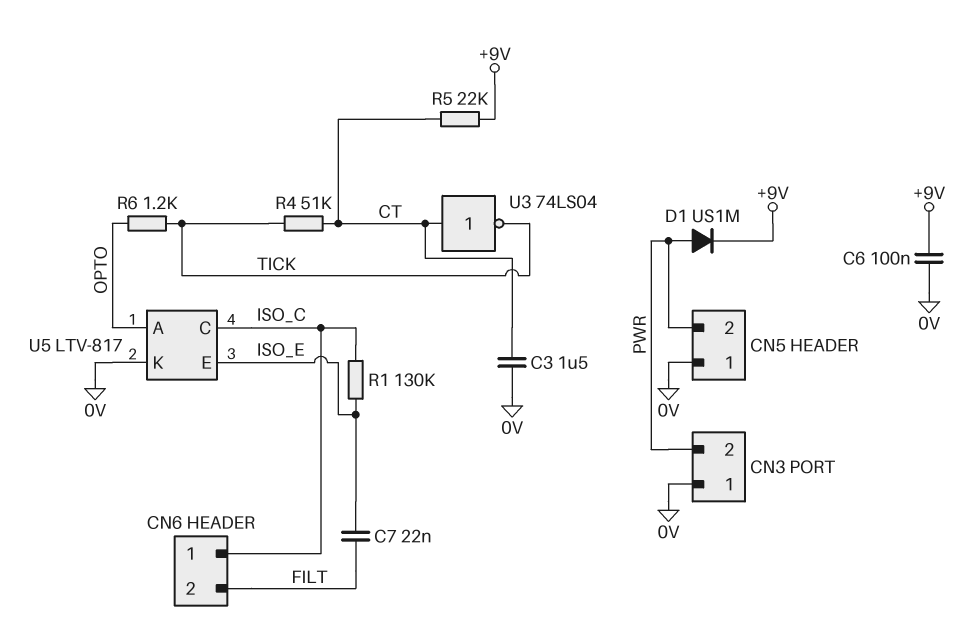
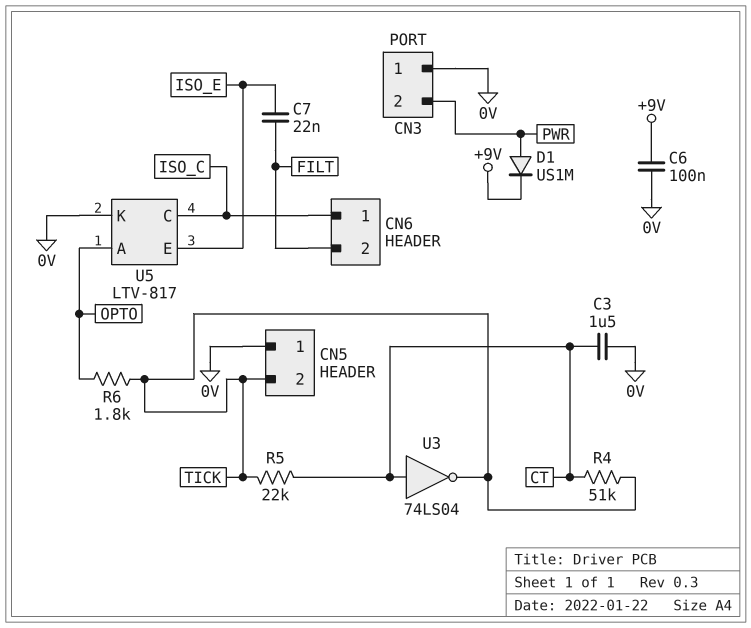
CN5 pin 2: PWR -> TICK
R1: 130k (ISO_C, ISO_E) -> none
R5: 22k (+9V, CT) -> 22k (CT, TICK)
R6: 1.2k (OPTO, TICK) -> 1.8k (OPTO, TICK)

